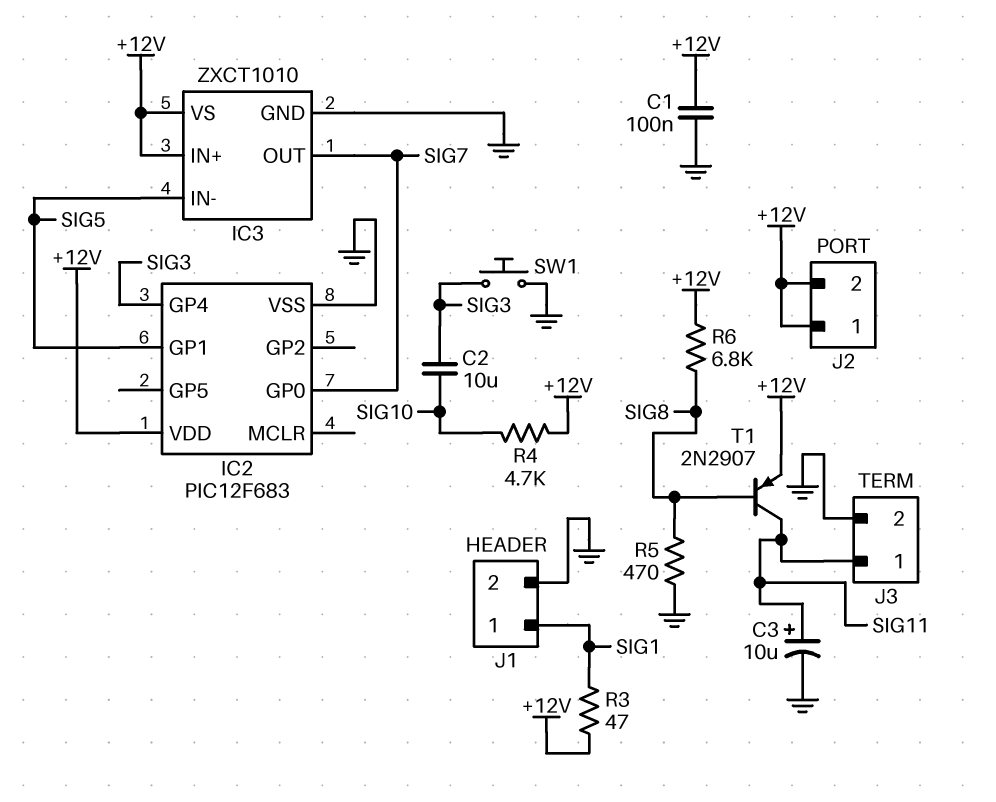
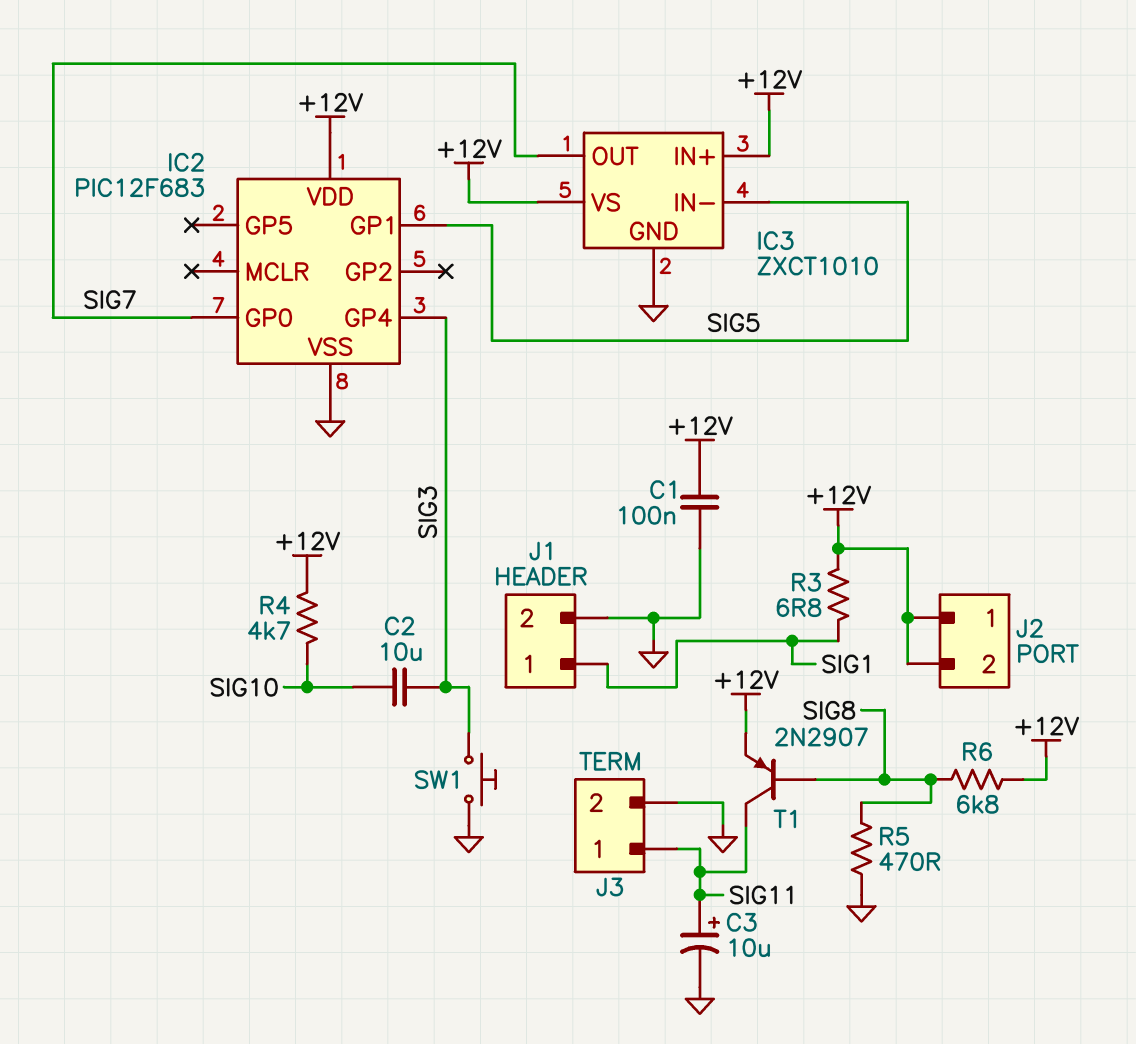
R3: 47 (+12V, SIG1) -> 6.8 (+12V, SIG1)

